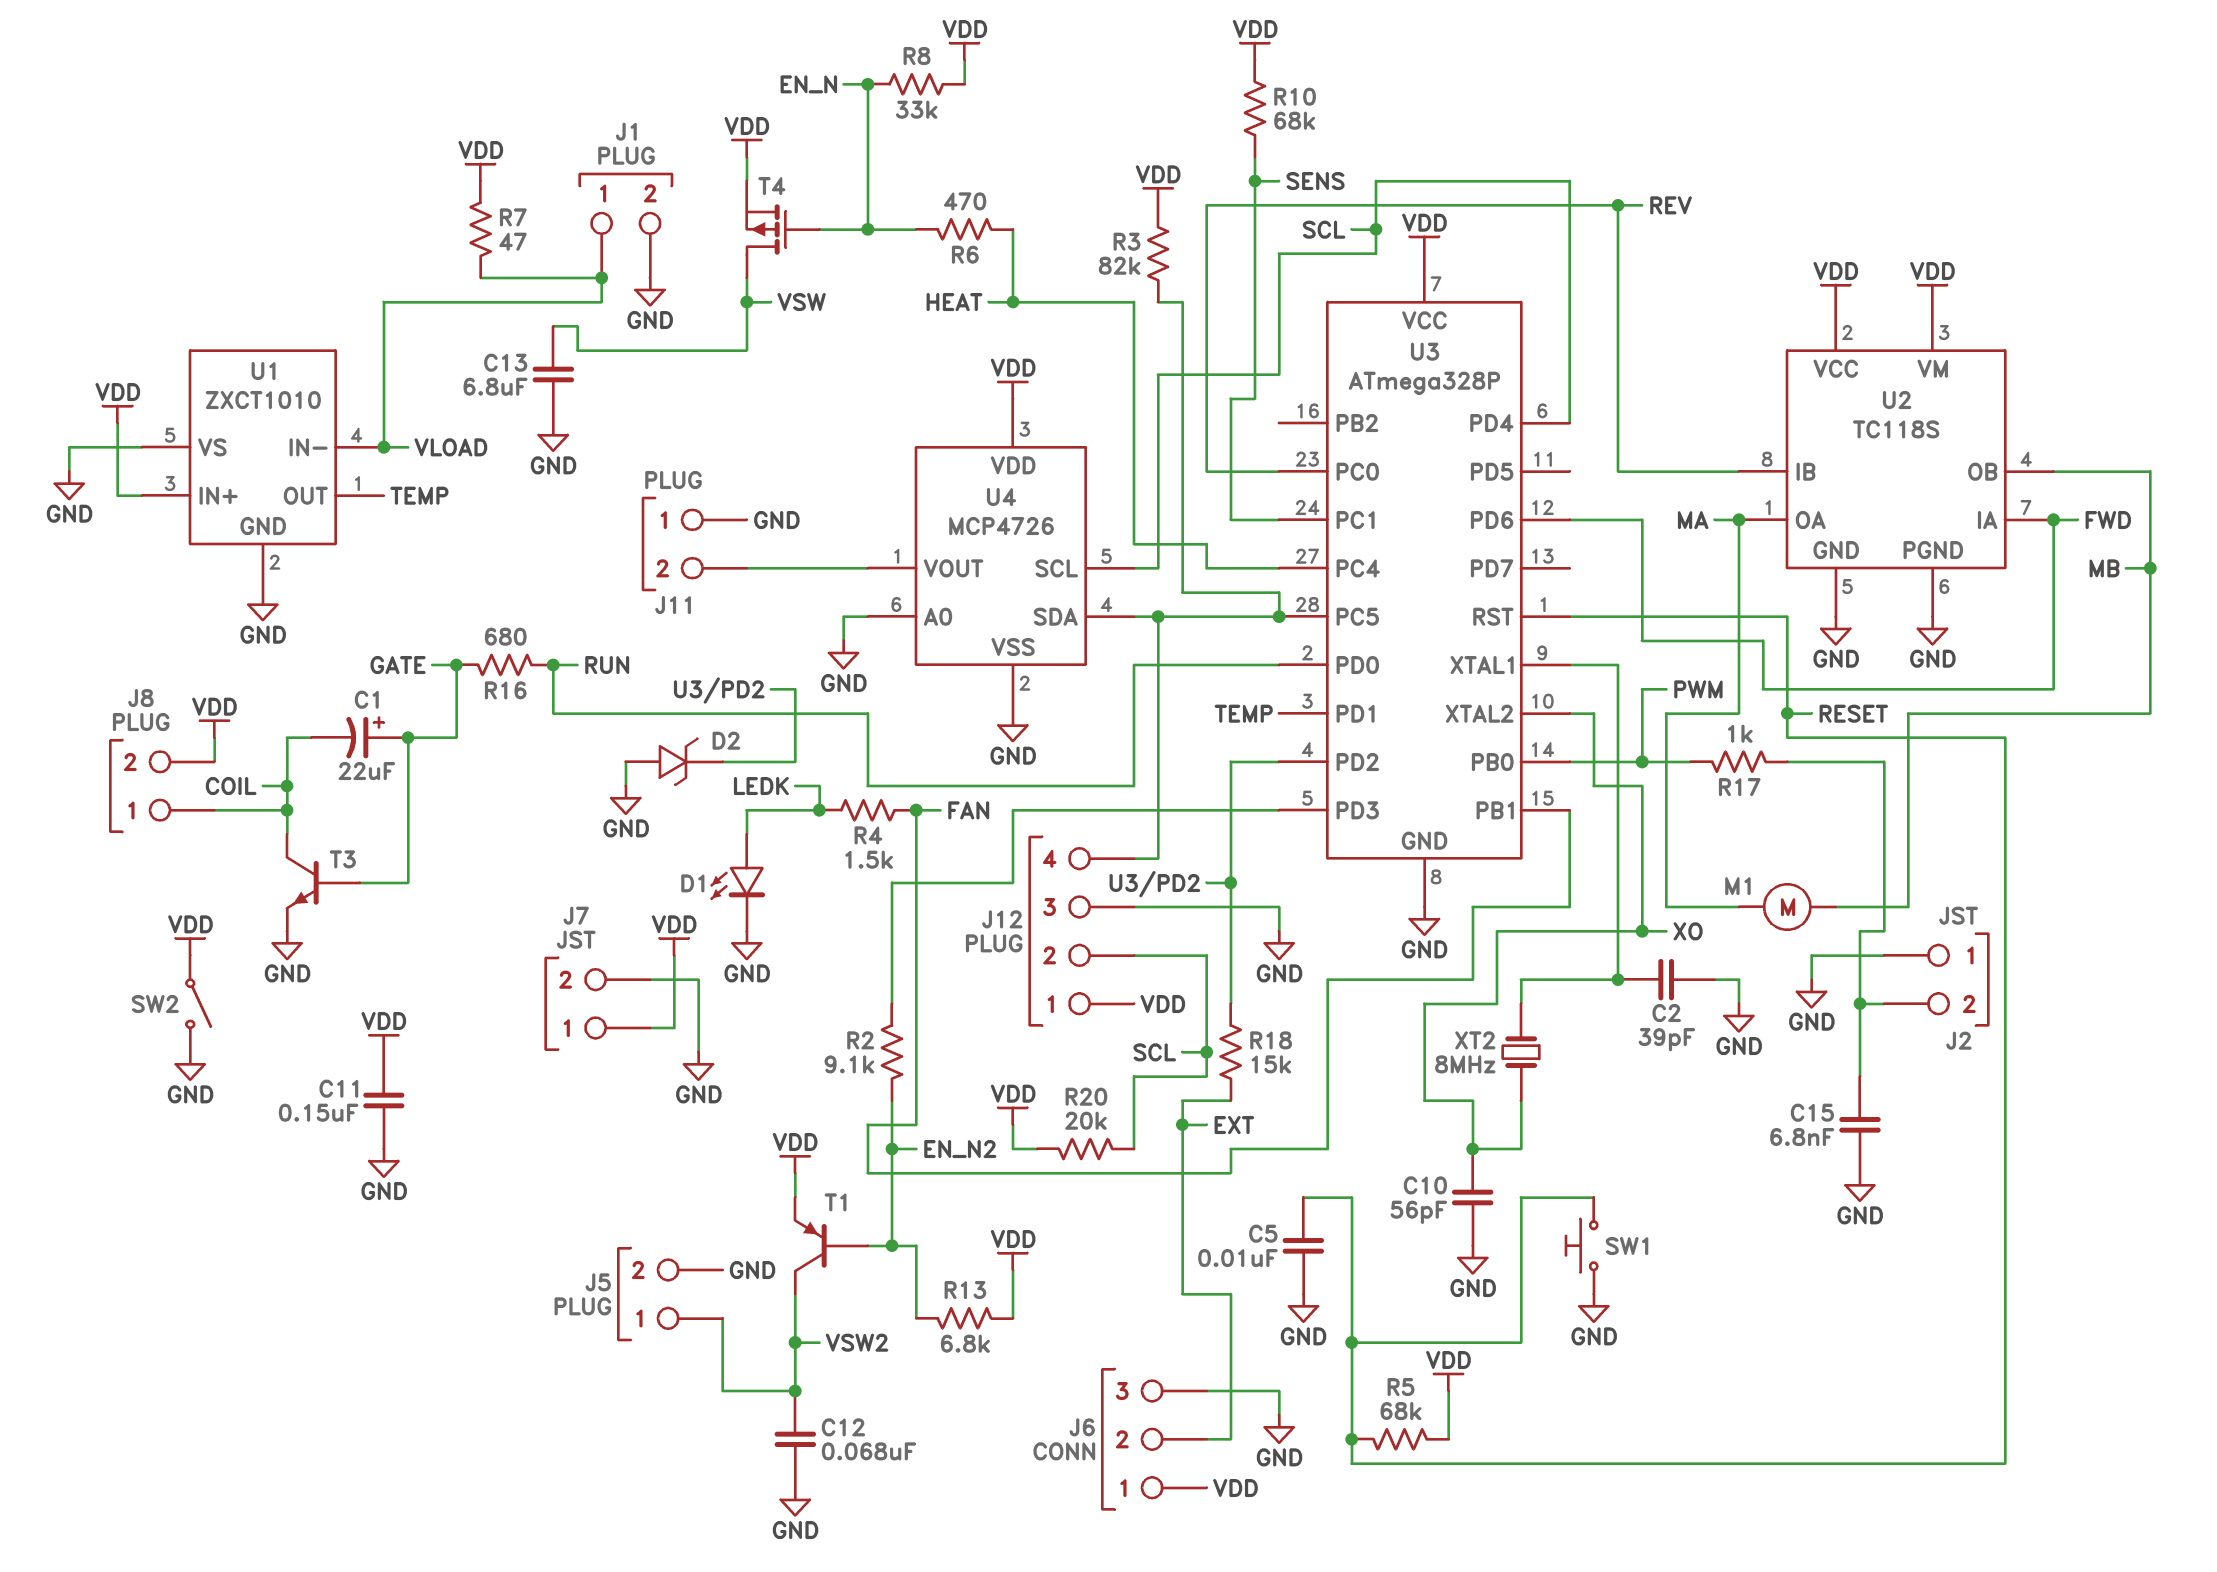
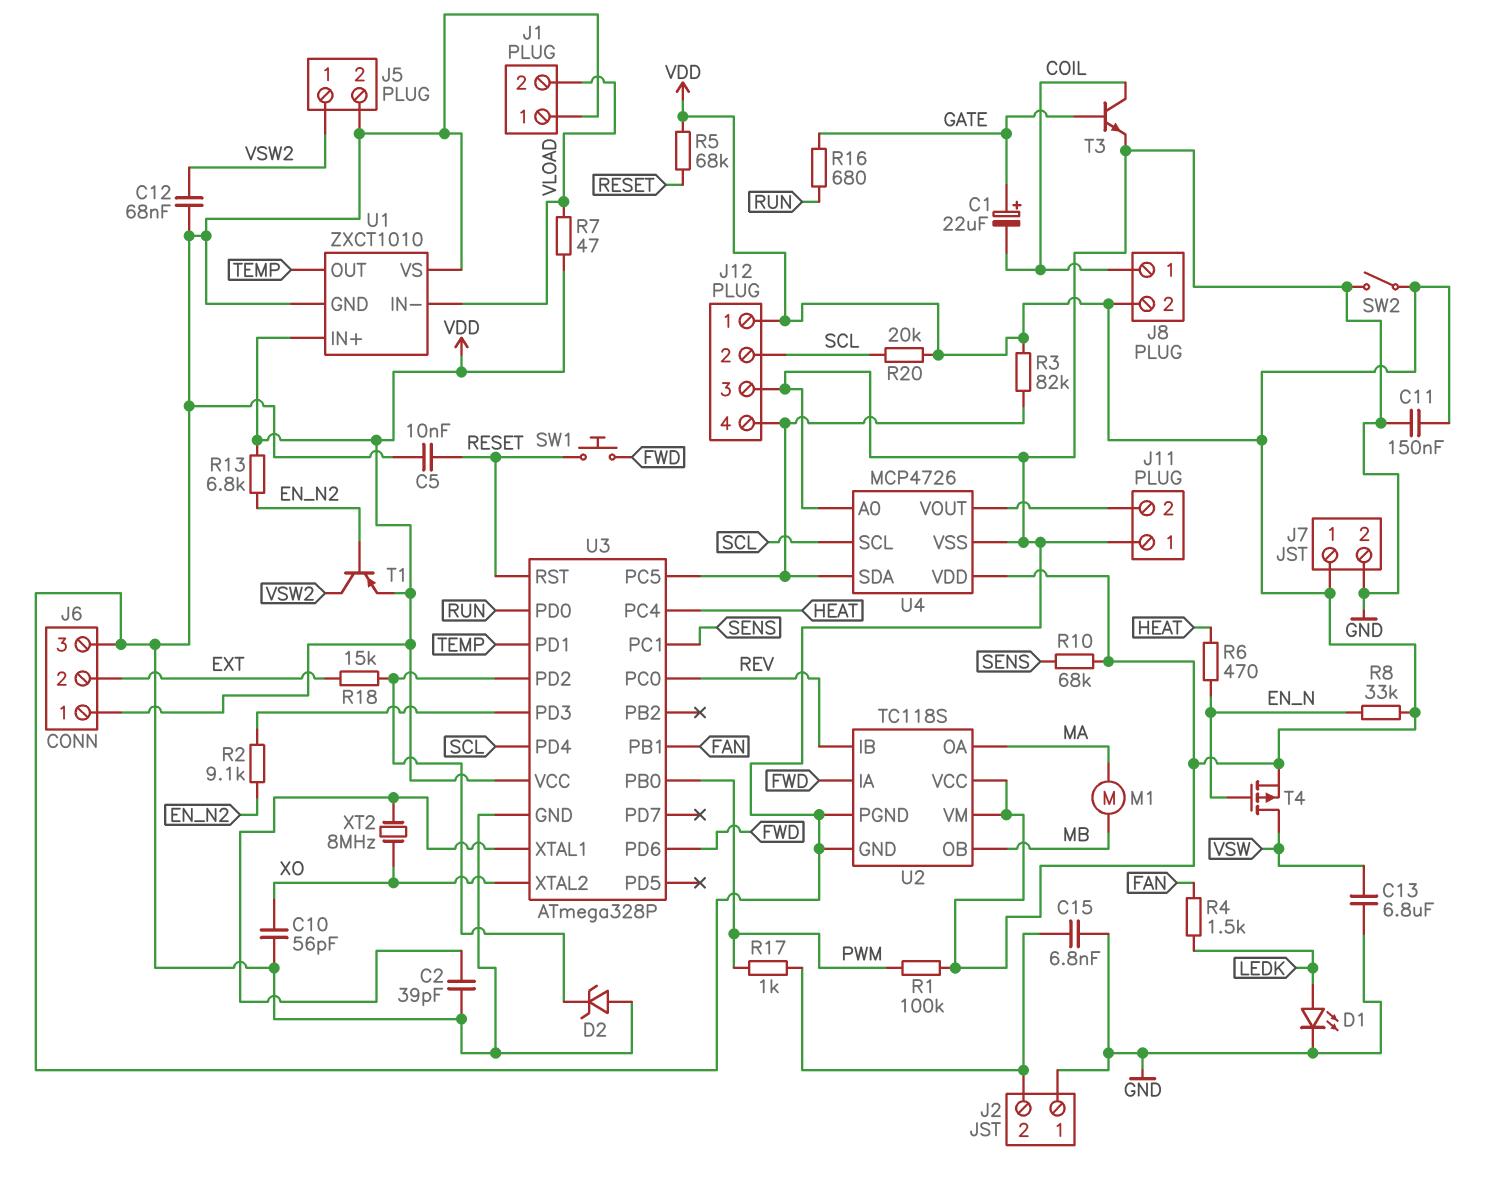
J1 pin 1: VLOAD -> GND
J1 pin 2: GND -> VLOAD
R1: none -> 100k (PWM, VDD)
SW1: button (GND, RESET) -> button (FWD, RESET)

